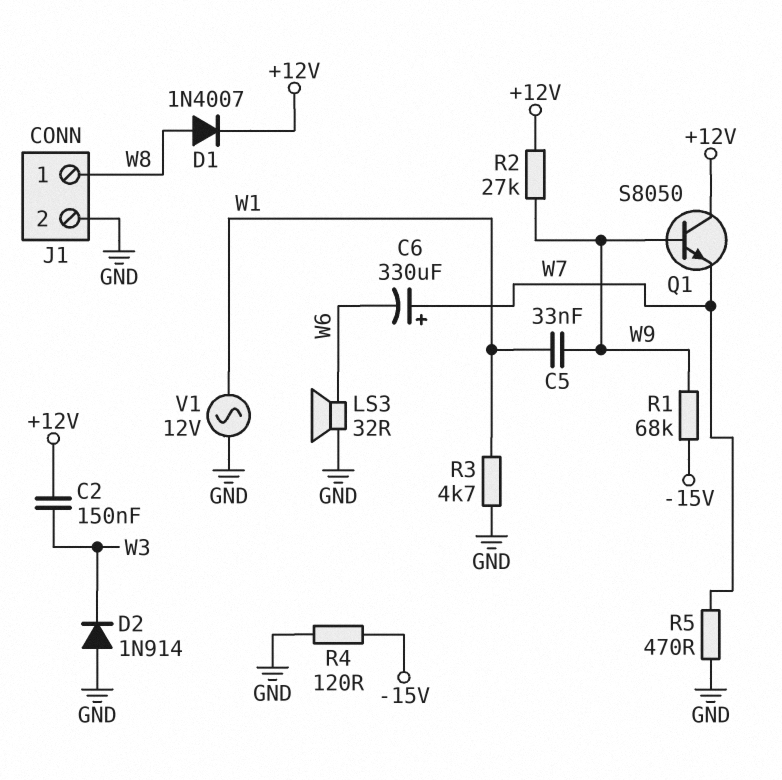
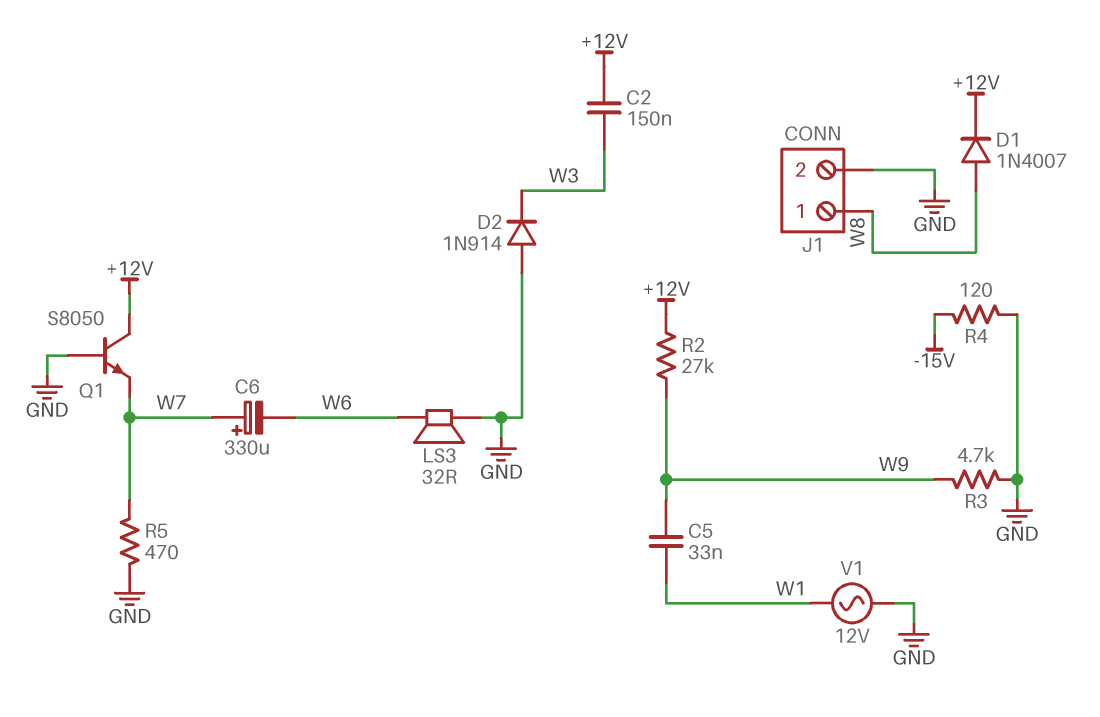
Q1: NPN S8050 (B W9, C +12V, E W7) -> NPN S8050 (B GND, C +12V, E W7)
R1: 68k (-15V, W9) -> none
R3: 4.7k (GND, W1) -> 4.7k (GND, W9)

